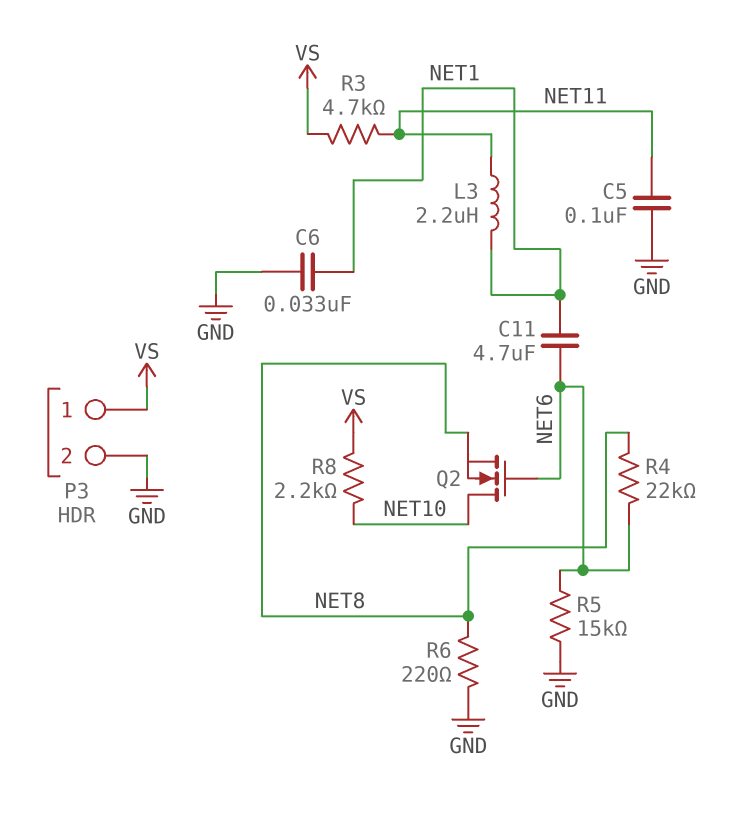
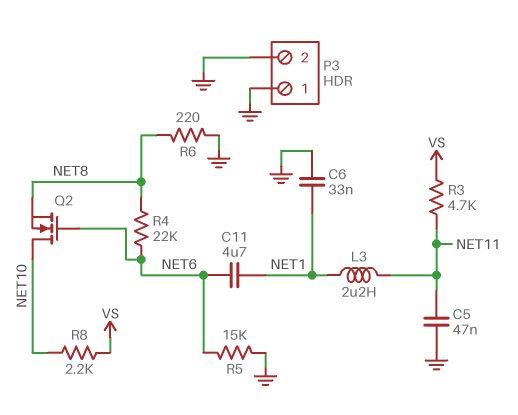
C5: 100nF (GND, NET11) -> 47nF (GND, NET11)
P3 pin 1: VS -> GND

